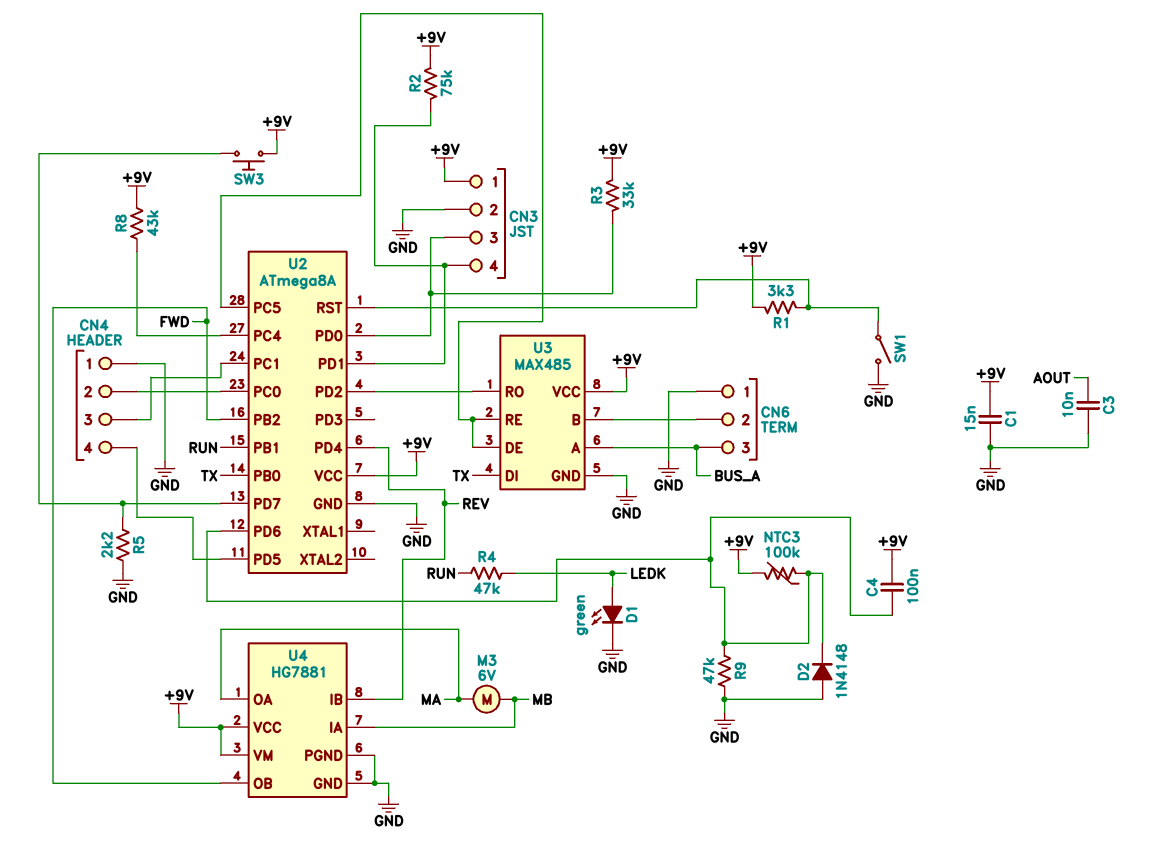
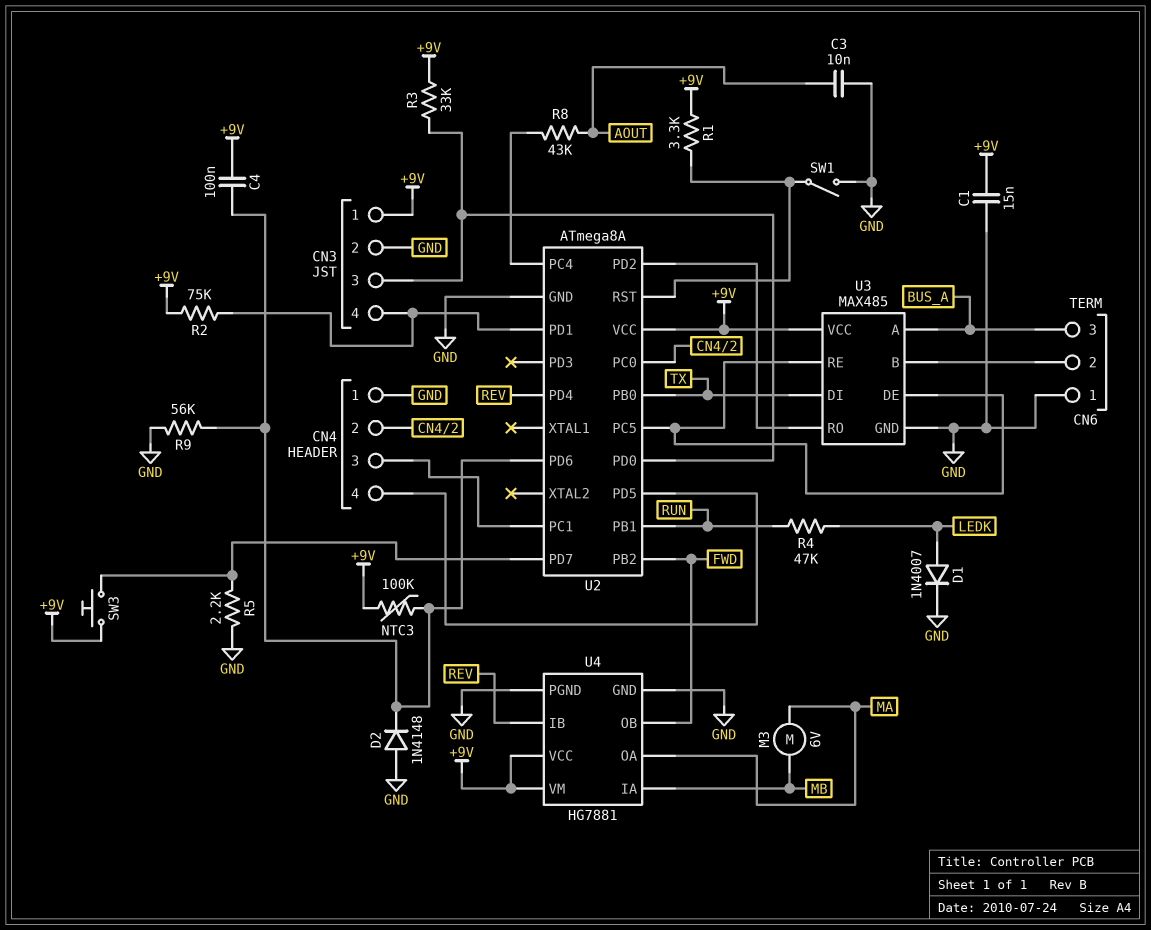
D1: LED green (A LEDK, K GND) -> diode 1N4007 (A LEDK, K GND)
R8: 43k (+9V, U2/PC4) -> 43k (AOUT, U2/PC4)
R9: 47k (GND, U2/PD6) -> 56k (GND, U2/PD6)

